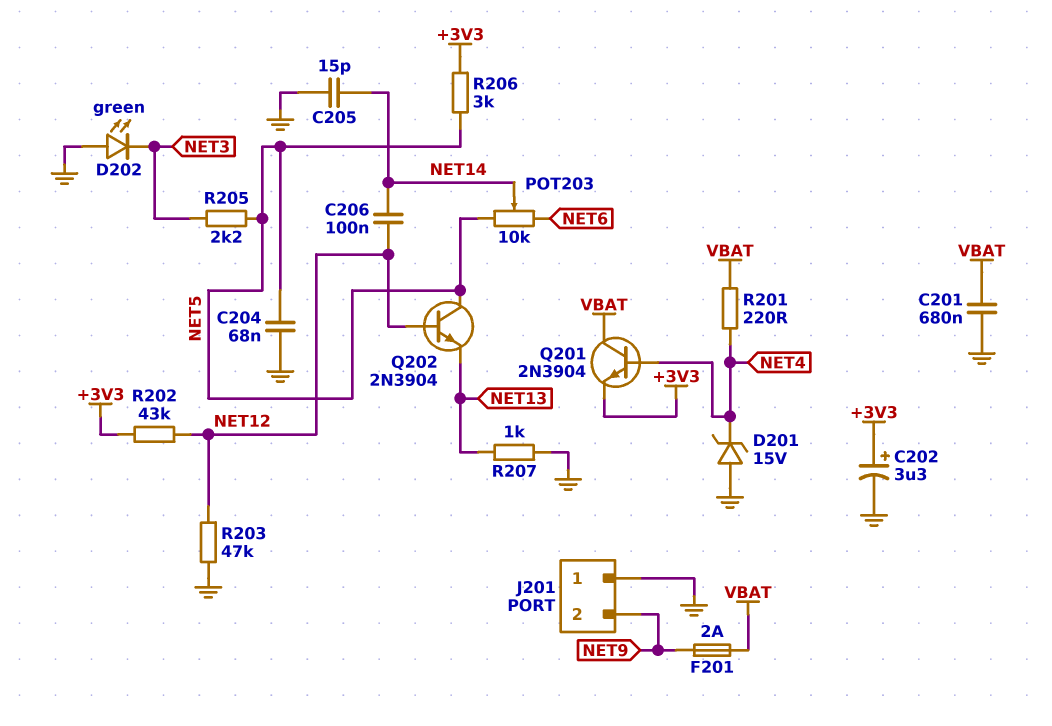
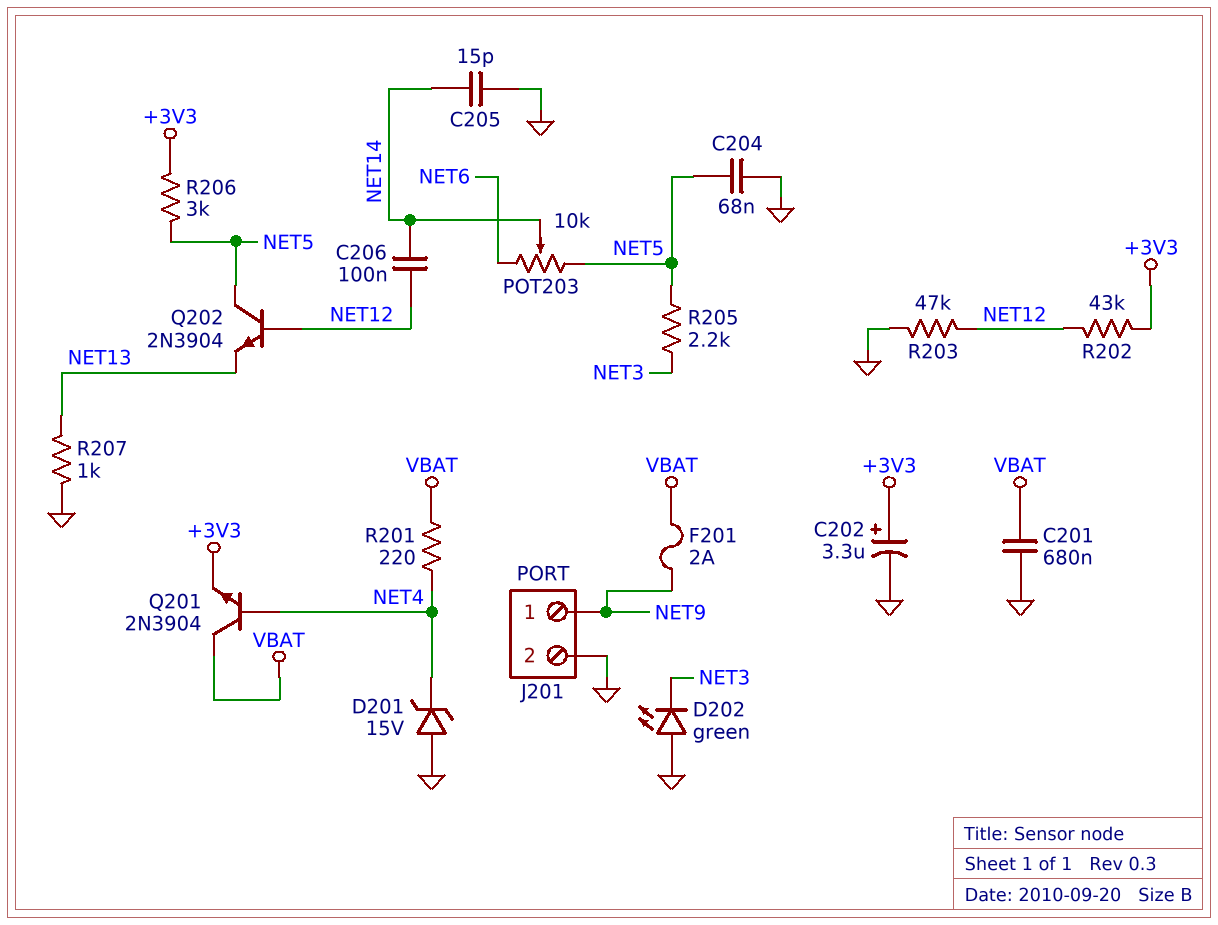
J201 pin 1: GND -> NET9
J201 pin 2: NET9 -> GND

